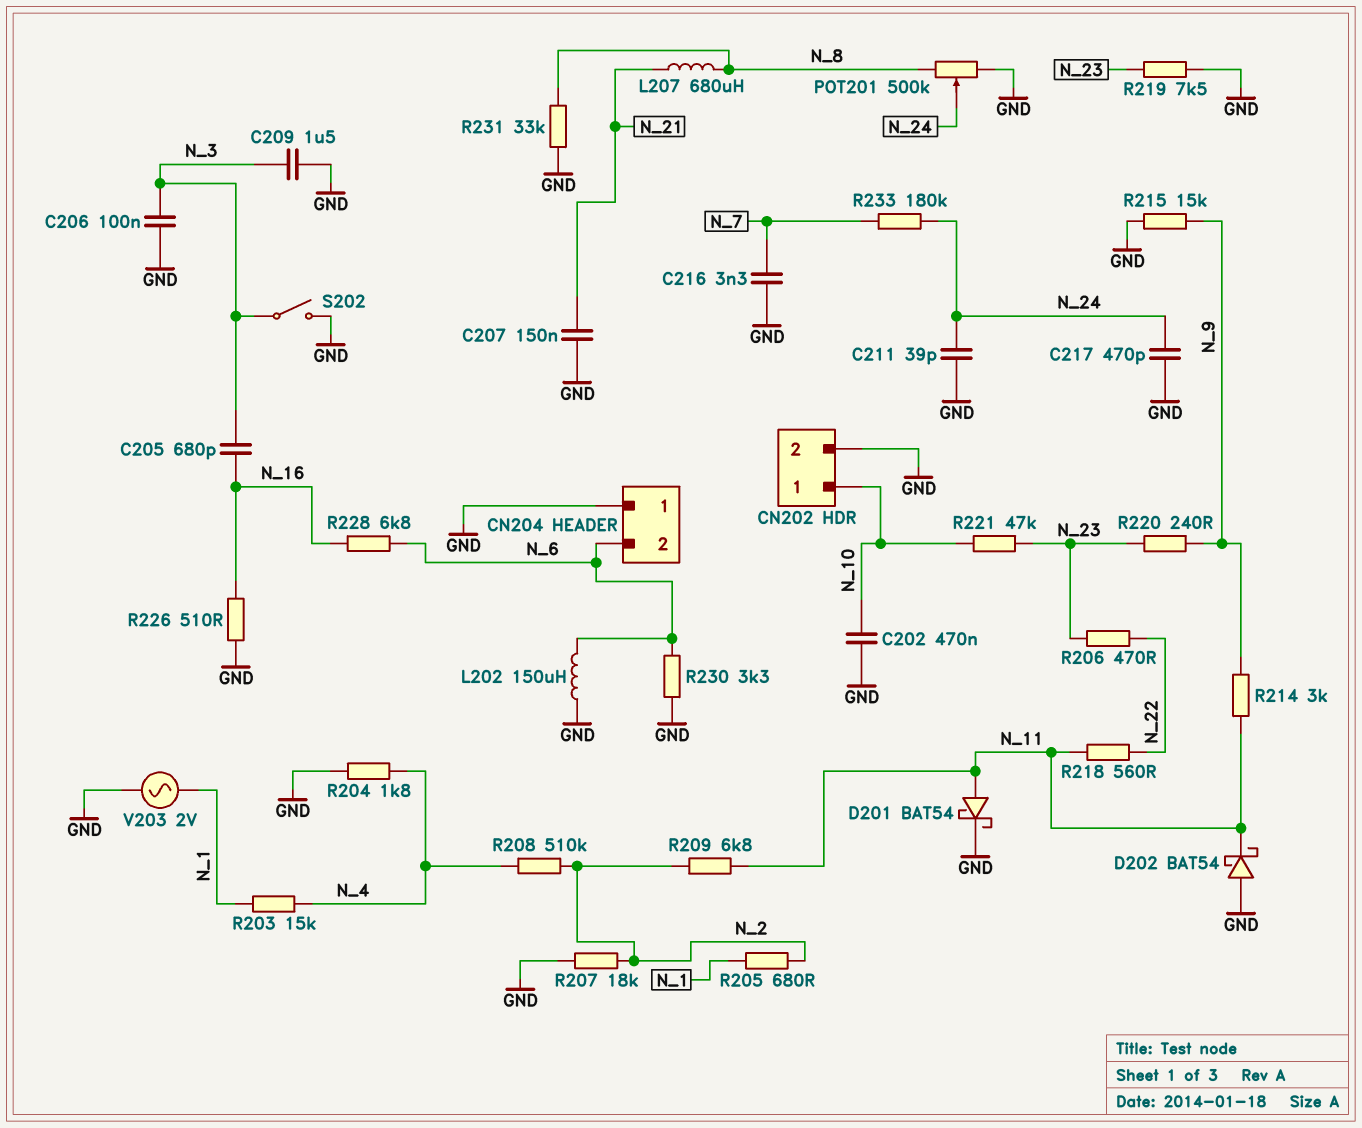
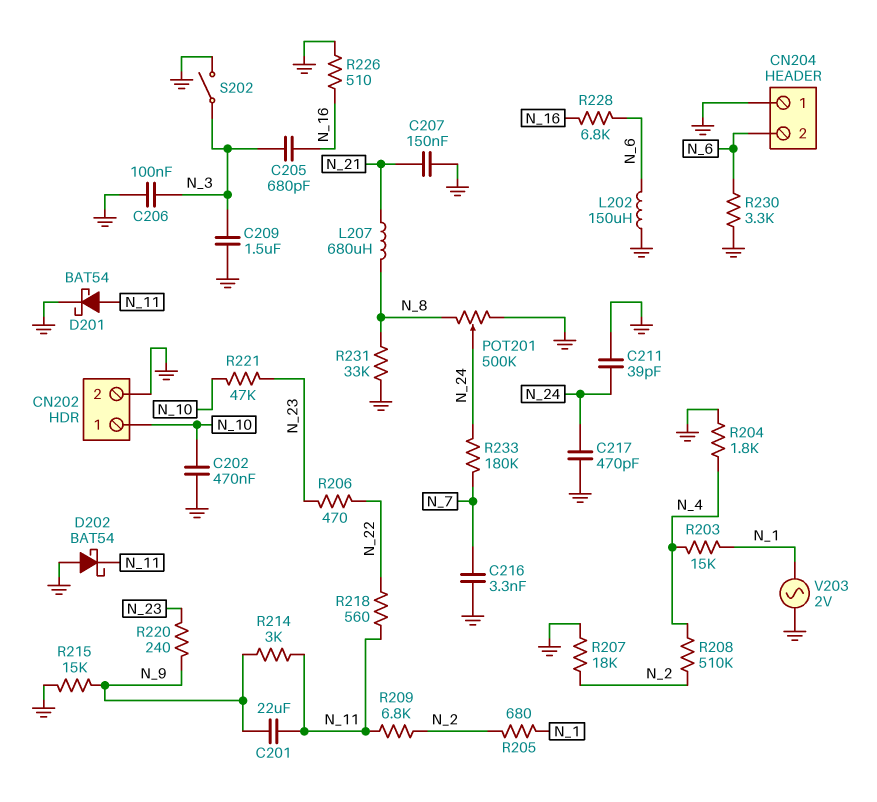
C201: none -> 22uF (N_9, N_11)
R219: 7.5k (GND, N_23) -> none

